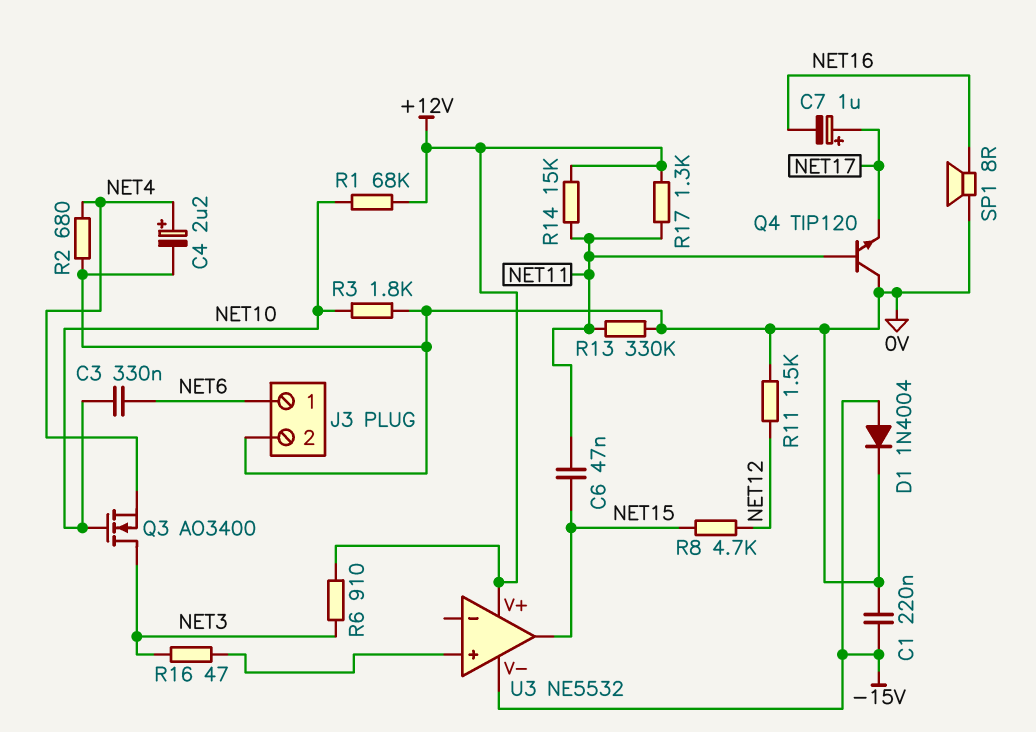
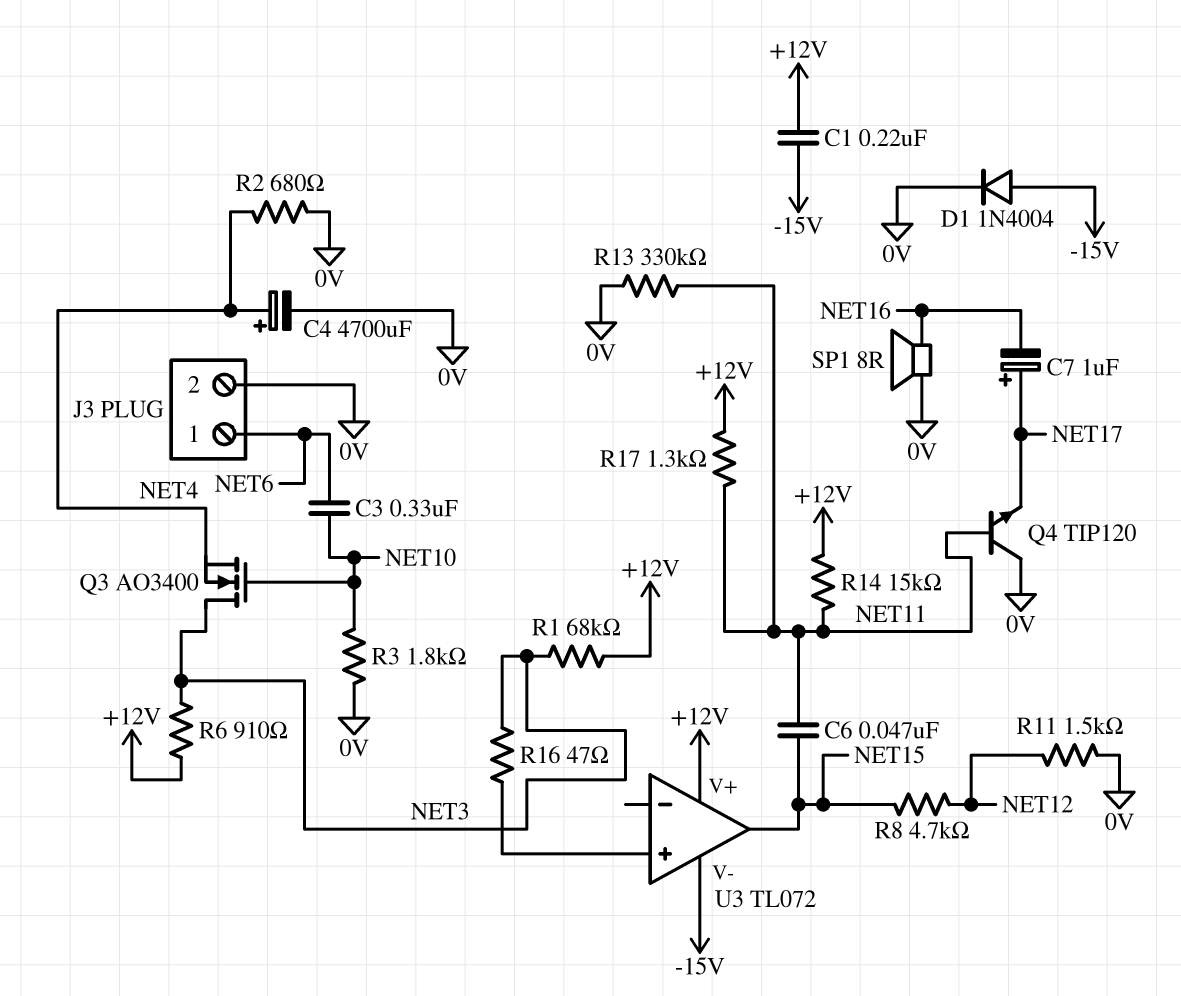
C1: 220nF (-15V, 0V) -> 220nF (+12V, -15V)
C4: 2.2uF (plus NET4, minus 0V) -> 4700uF (plus NET4, minus 0V)
R1: 68k (+12V, NET10) -> 68k (+12V, NET3)
U3: NE5532 -> TL072

